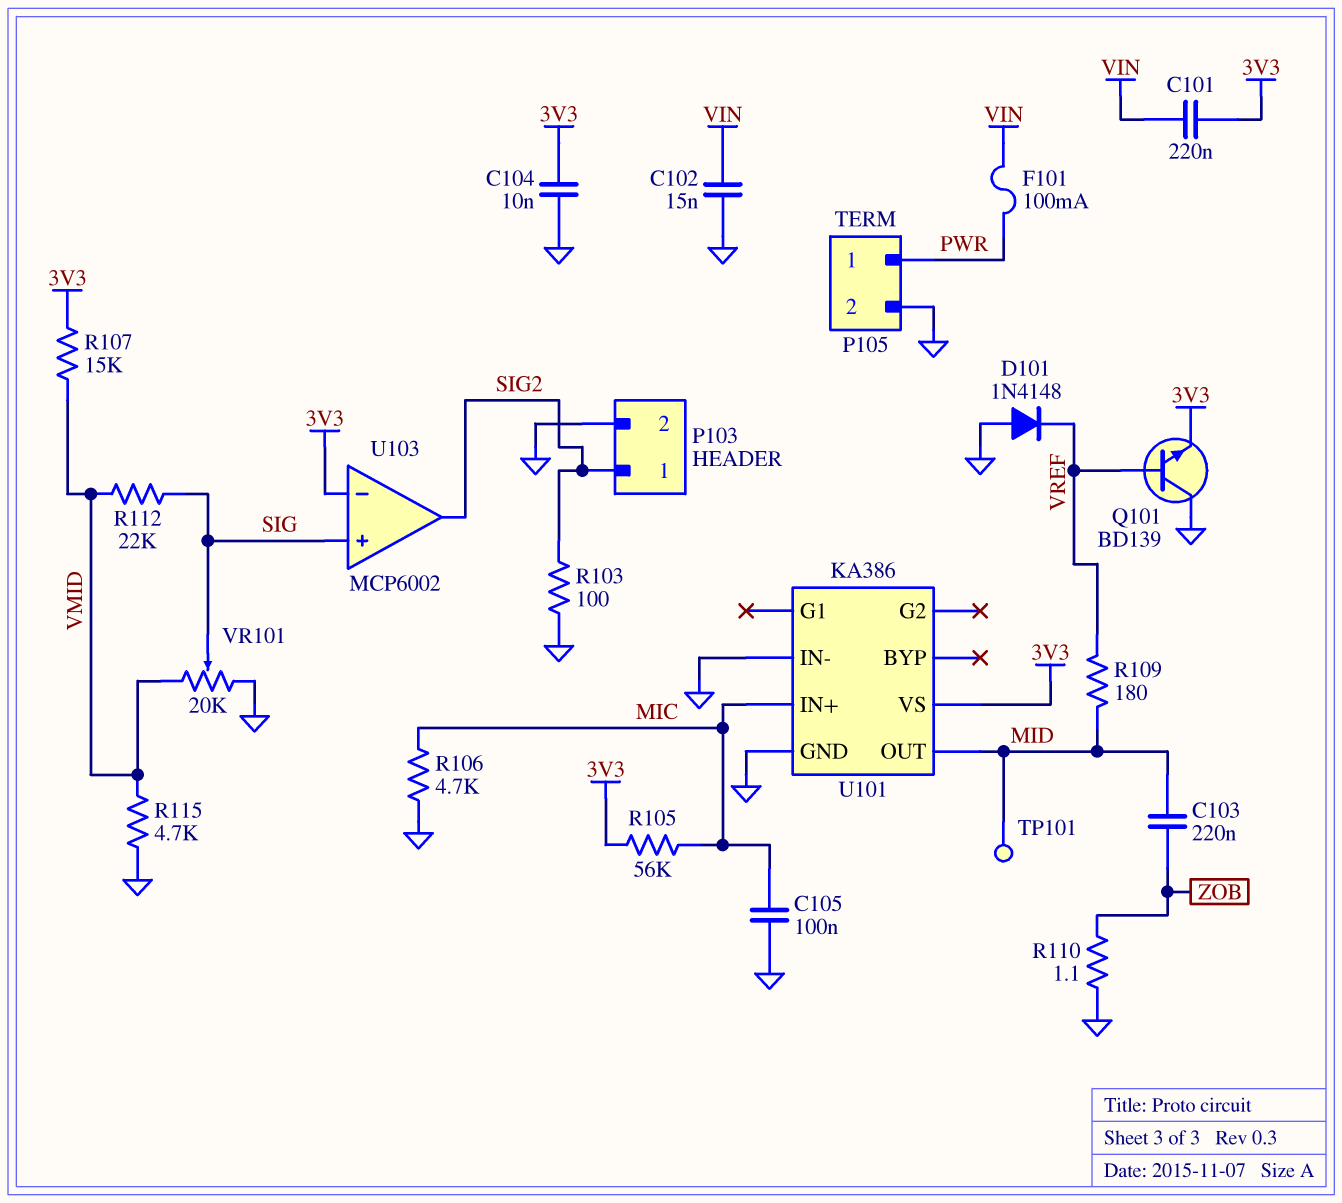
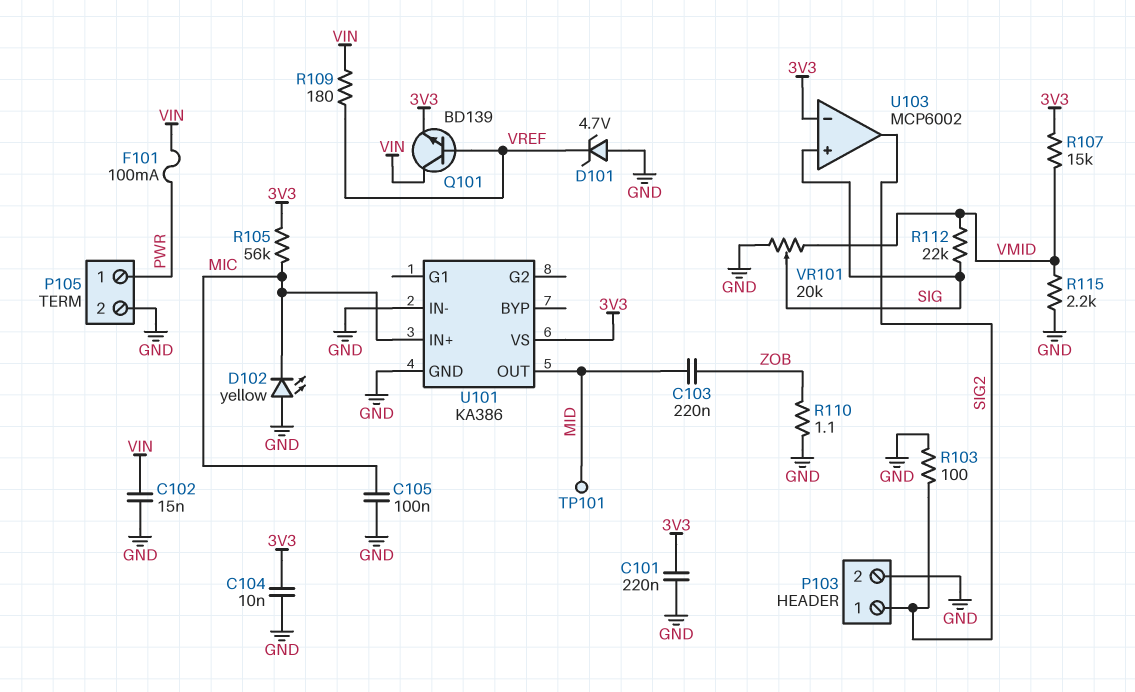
C101: 220nF (3V3, VIN) -> 220nF (3V3, GND)
D101: diode 1N4148 (A GND, K VREF) -> zener 4.7V (A GND, K VREF)
D102: none -> LED yellow (A GND, K MIC)
Q101: NPN BD139 (B VREF, C GND, E 3V3) -> NPN BD139 (B VREF, C VIN, E 3V3)
R106: 4.7k (GND, MIC) -> none
R109: 180 (MID, VREF) -> 180 (VIN, VREF)
R115: 4.7k (GND, VMID) -> 2.2k (GND, VMID)

